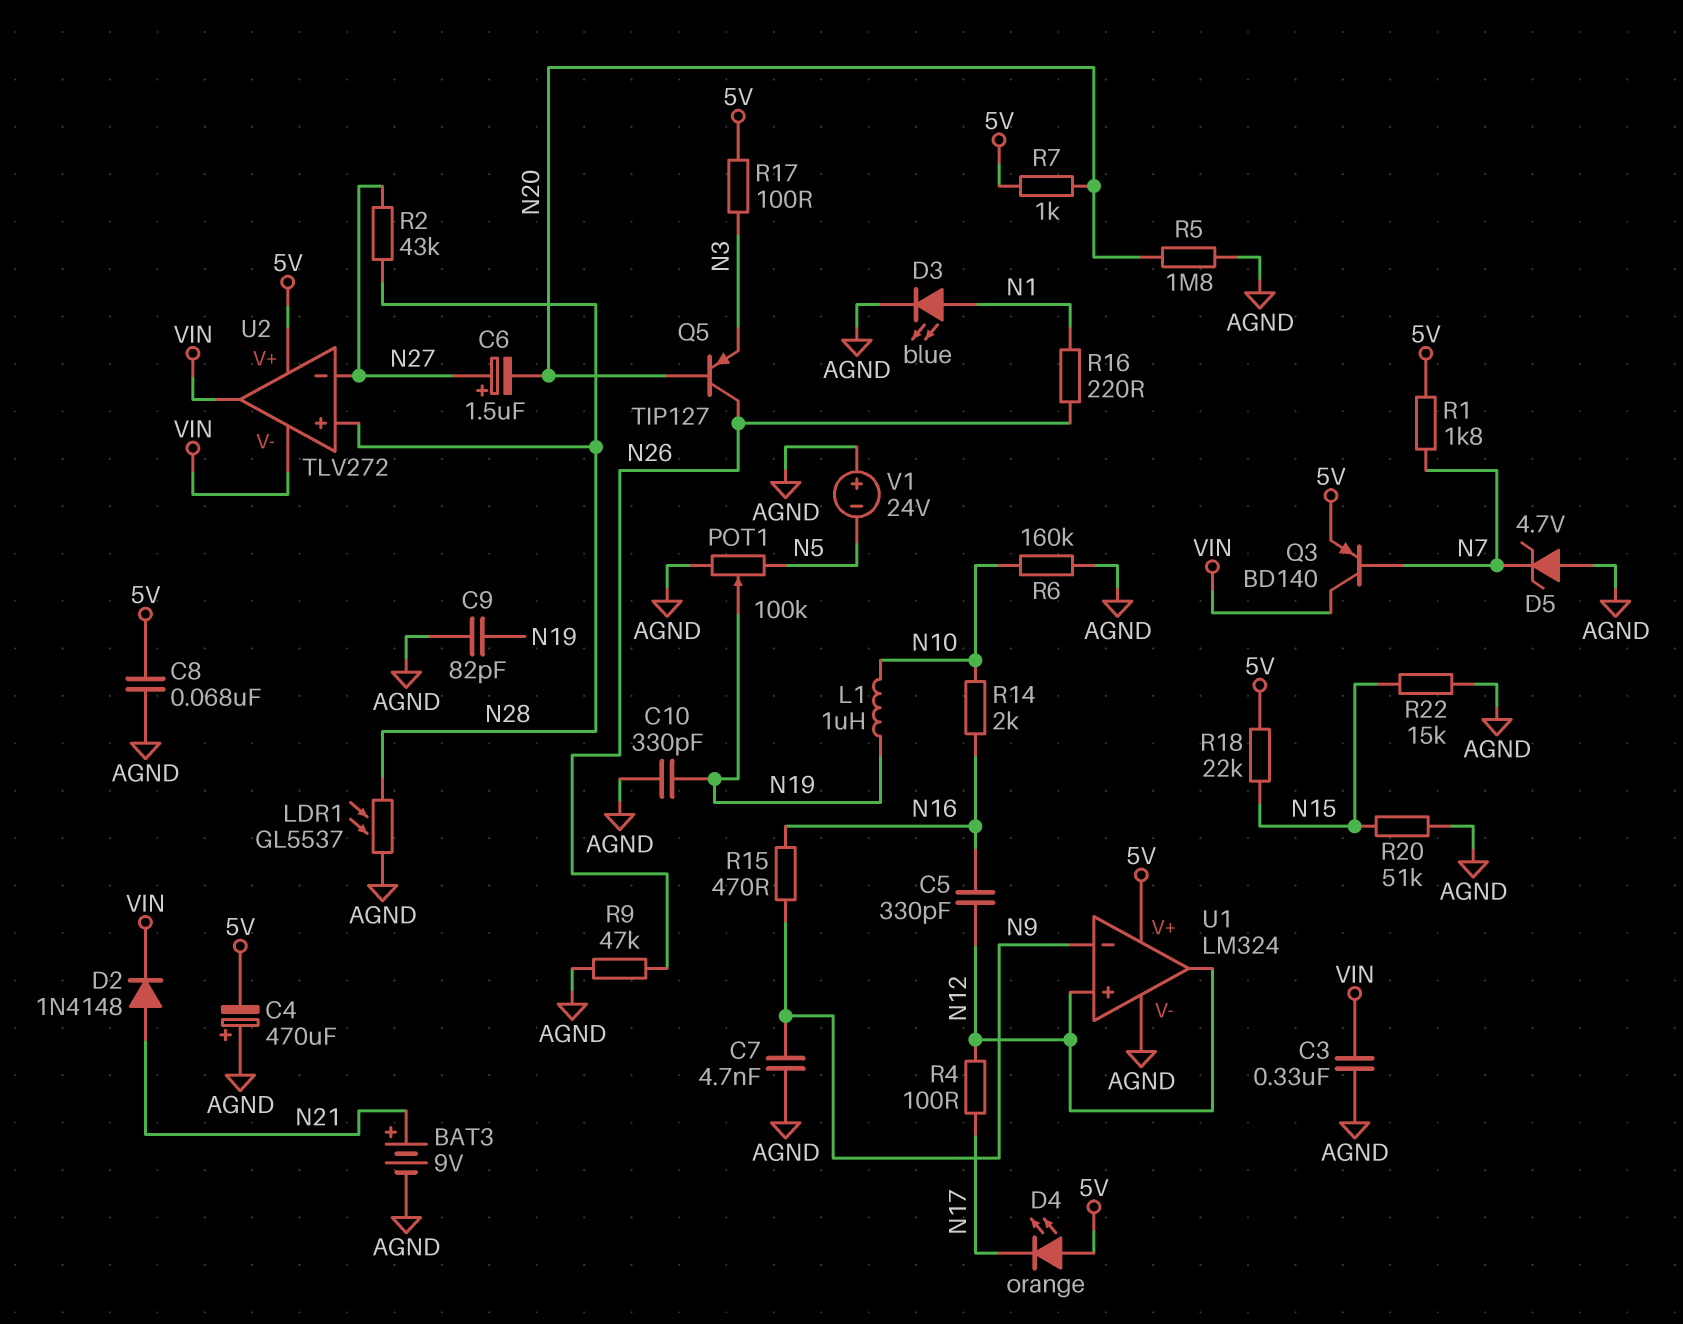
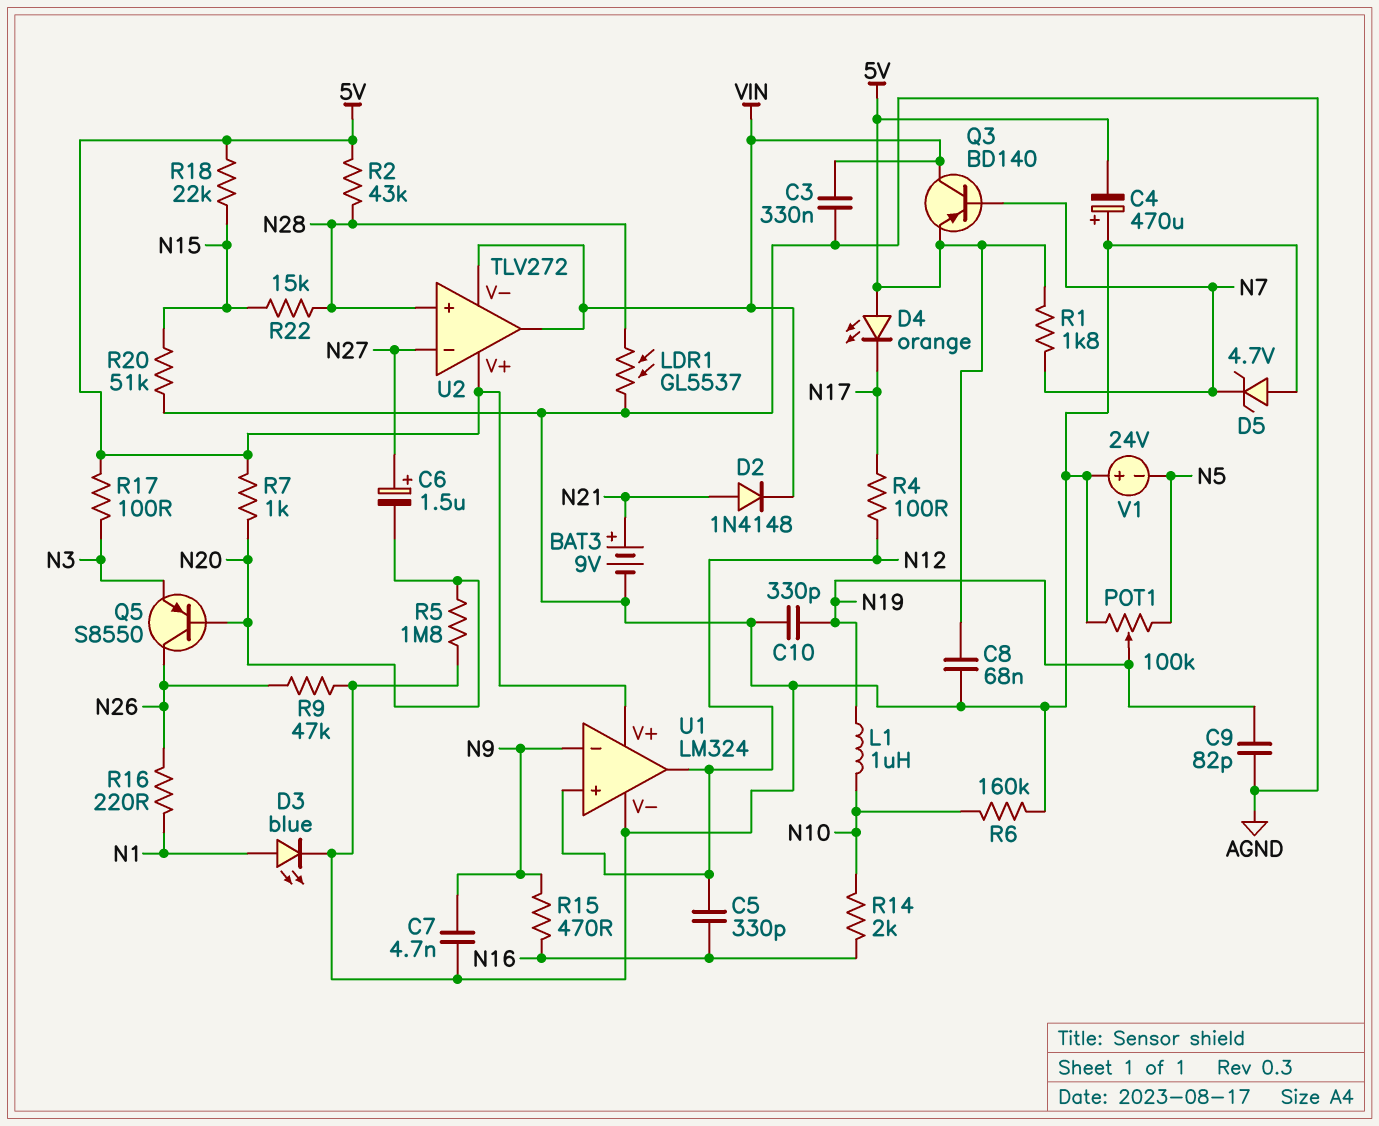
Q5: PNP TIP127 (B N20, C N26, E N3) -> PNP S8550 (B N20, C N26, E N3)
R2: 43k (N27, N28) -> 43k (5V, N28)
R22: 15k (AGND, N15) -> 15k (N15, N28)

